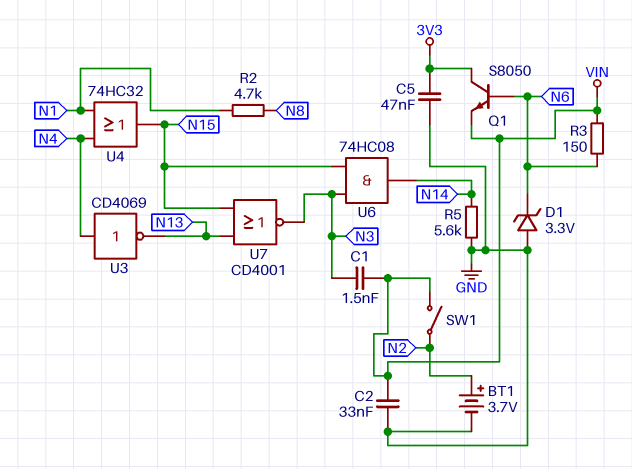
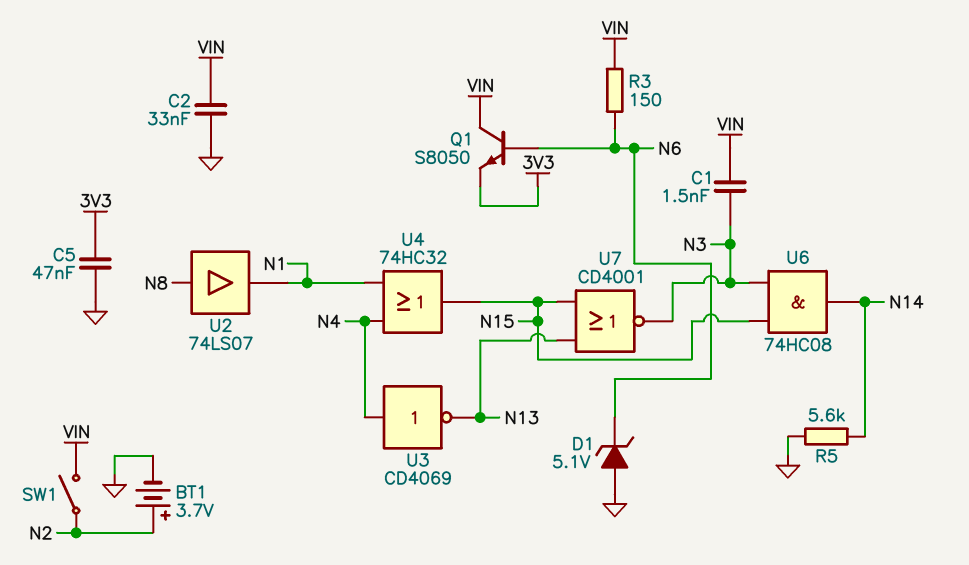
D1: zener 3.3V (A GND, K N6) -> zener 5.1V (A GND, K N6)
Q1: NPN S8050 (B N6, C 3V3, E VIN) -> NPN S8050 (B N6, C VIN, E 3V3)
R2: 4.7k (N1, N8) -> none
U2: none -> buffer 74LS07 (in N8, out N1)

